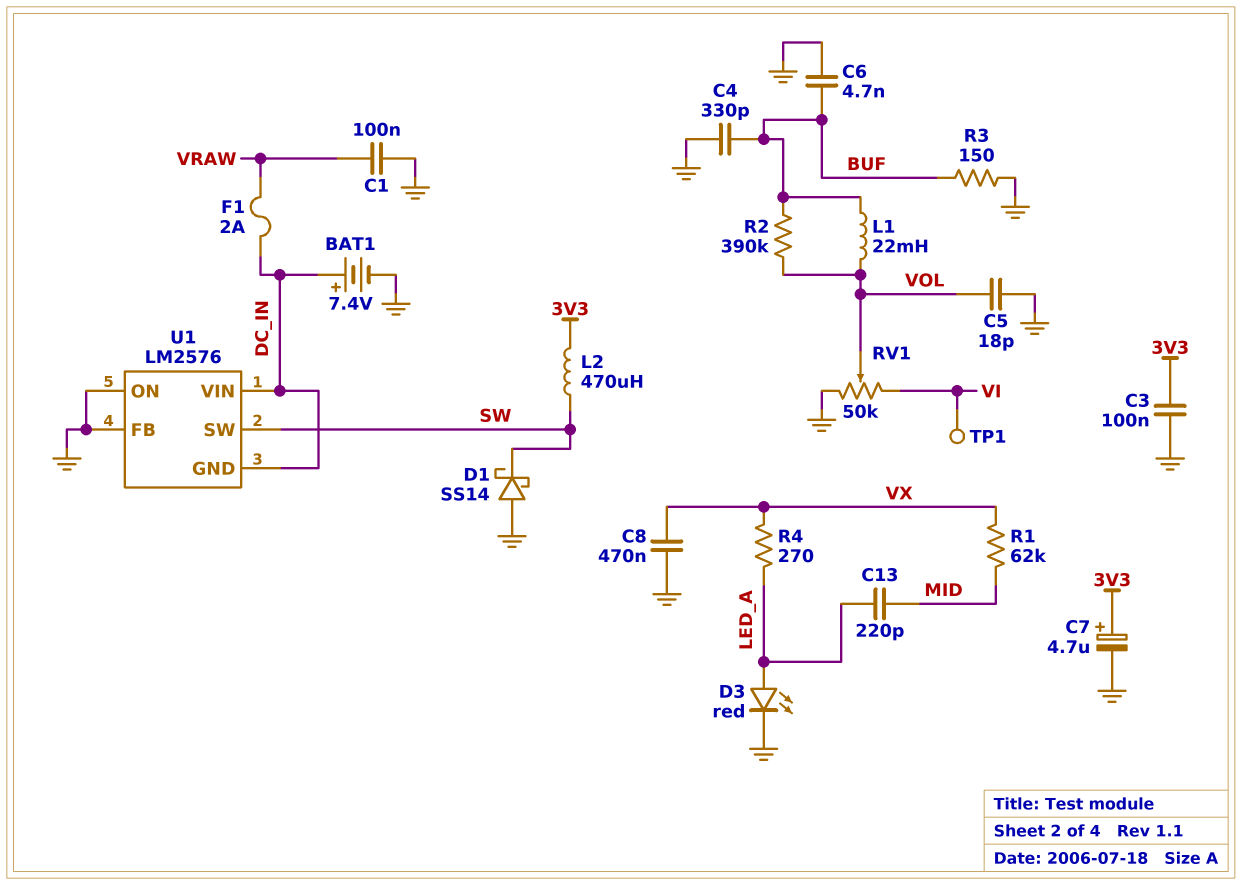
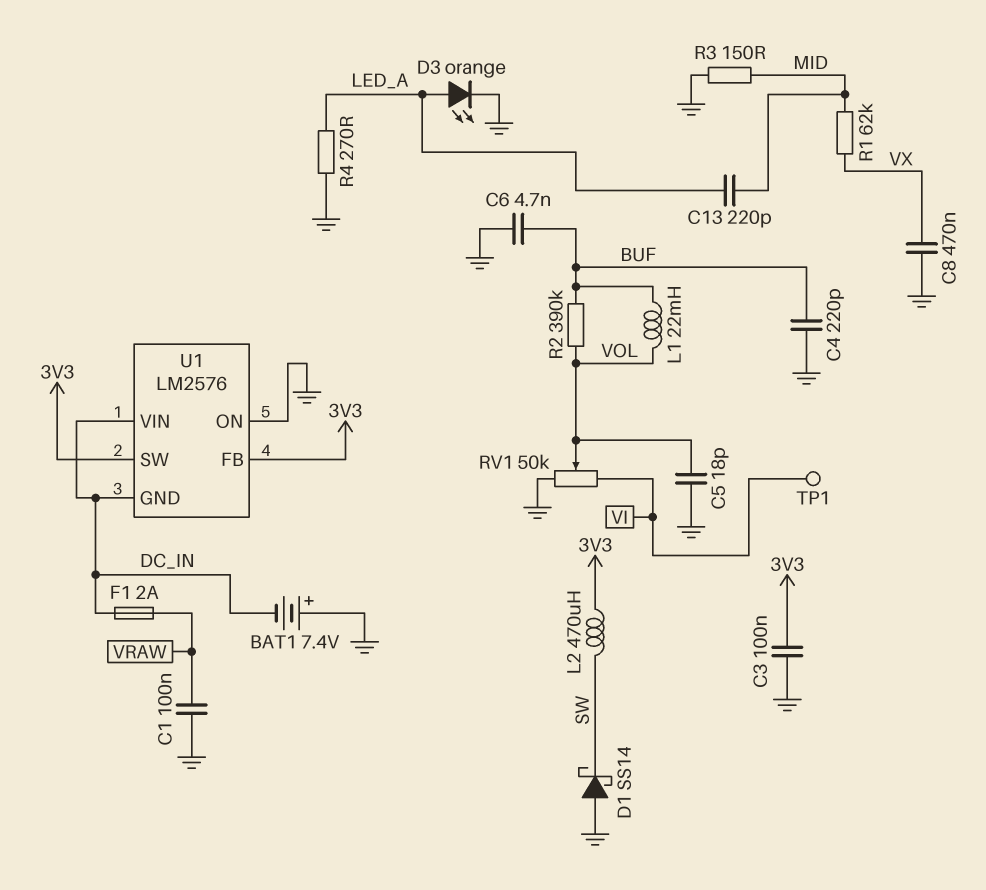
BAT1: 7.4V (plus DC_IN, minus GND) -> 7.4V (plus GND, minus DC_IN)
C4: 330pF (BUF, GND) -> 220pF (BUF, GND)
C7: 4.7uF (plus 3V3, minus GND) -> none
D3: LED red (A LED_A, K GND) -> LED orange (A LED_A, K GND)
R3: 150 (BUF, GND) -> 150 (GND, MID)
R4: 270 (LED_A, VX) -> 270 (GND, LED_A)
U1 pin FB: GND -> 3V3
U1 pin SW: SW -> 3V3

